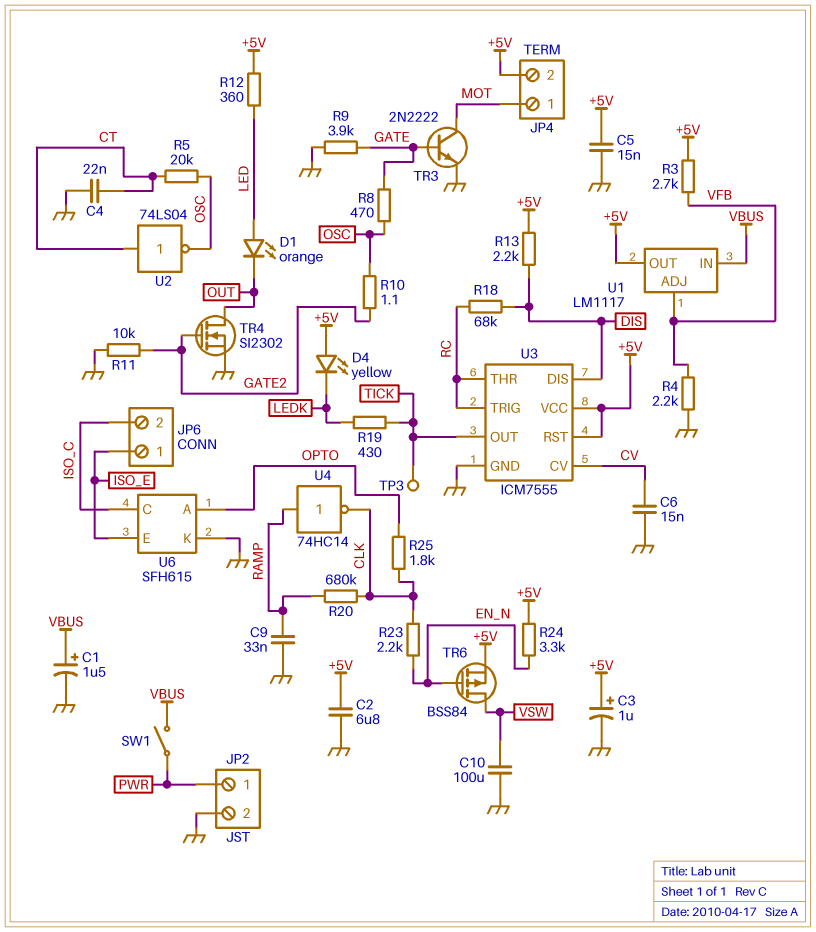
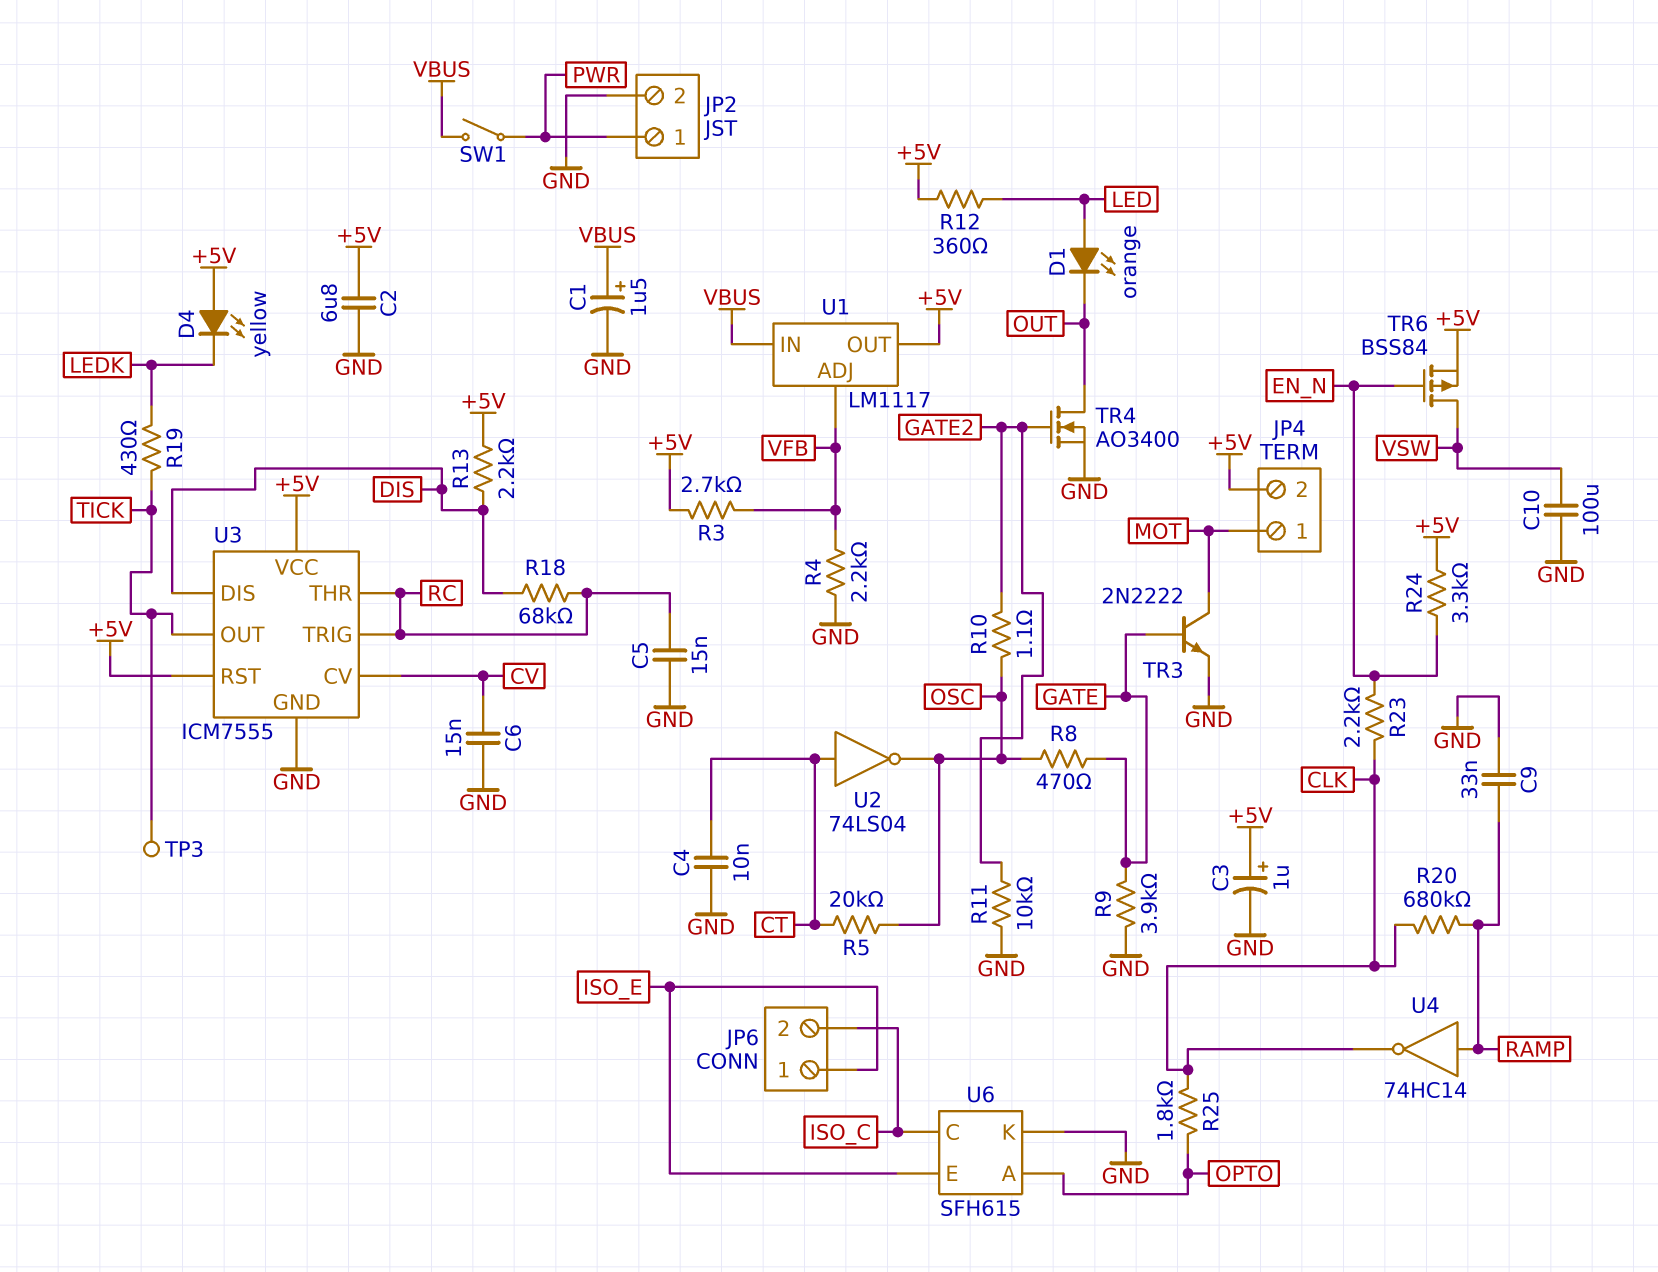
C4: 22nF (CT, GND) -> 10nF (CT, GND)
C5: 15nF (+5V, GND) -> 15nF (GND, RC)
TR4: NMOS SI2302 (G GATE2, D OUT, S GND) -> NMOS AO3400 (G GATE2, D OUT, S GND)

